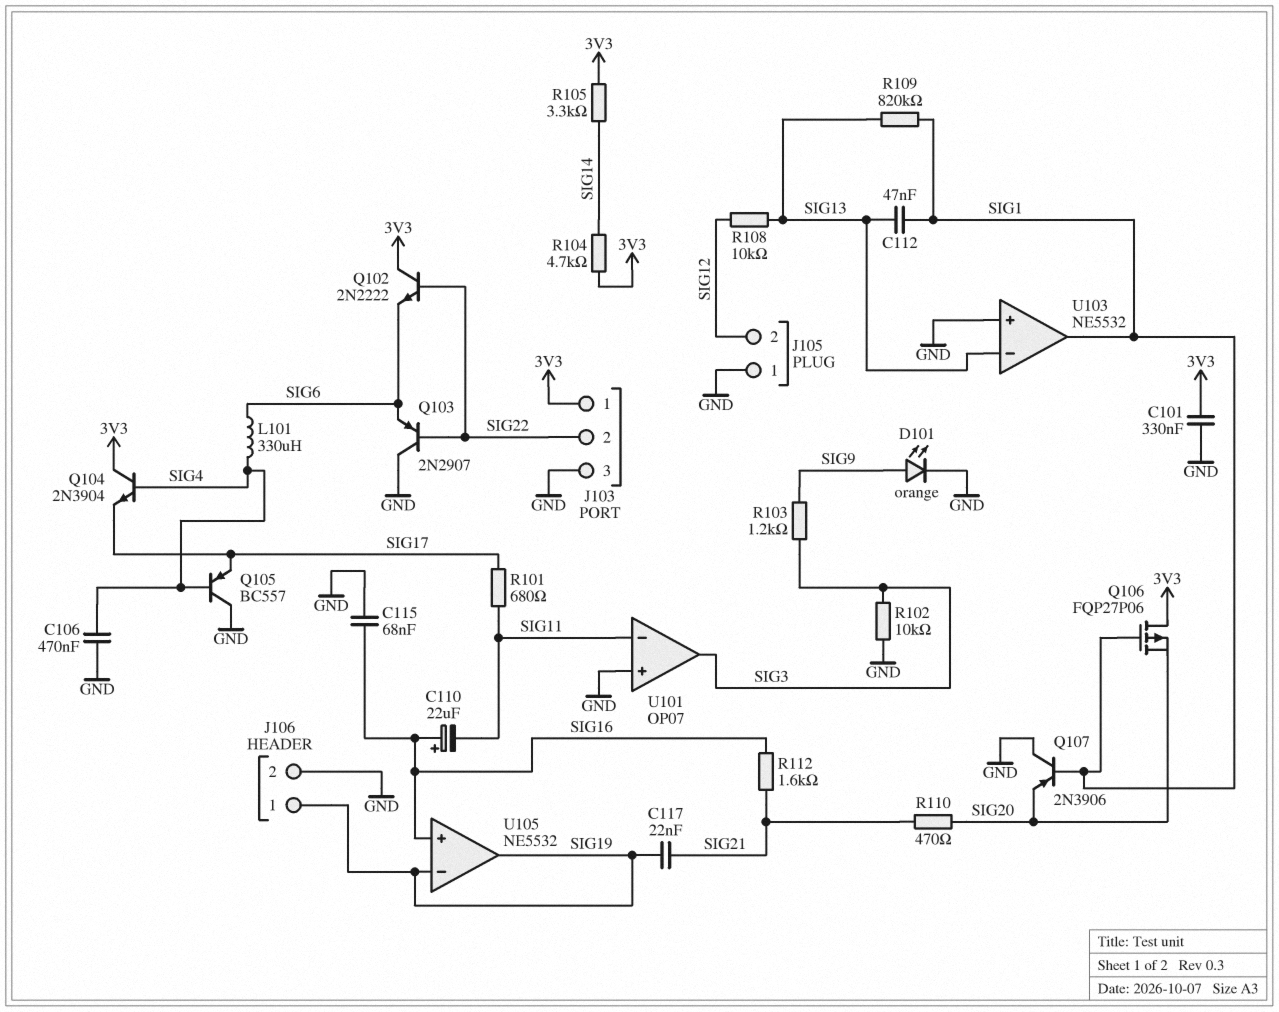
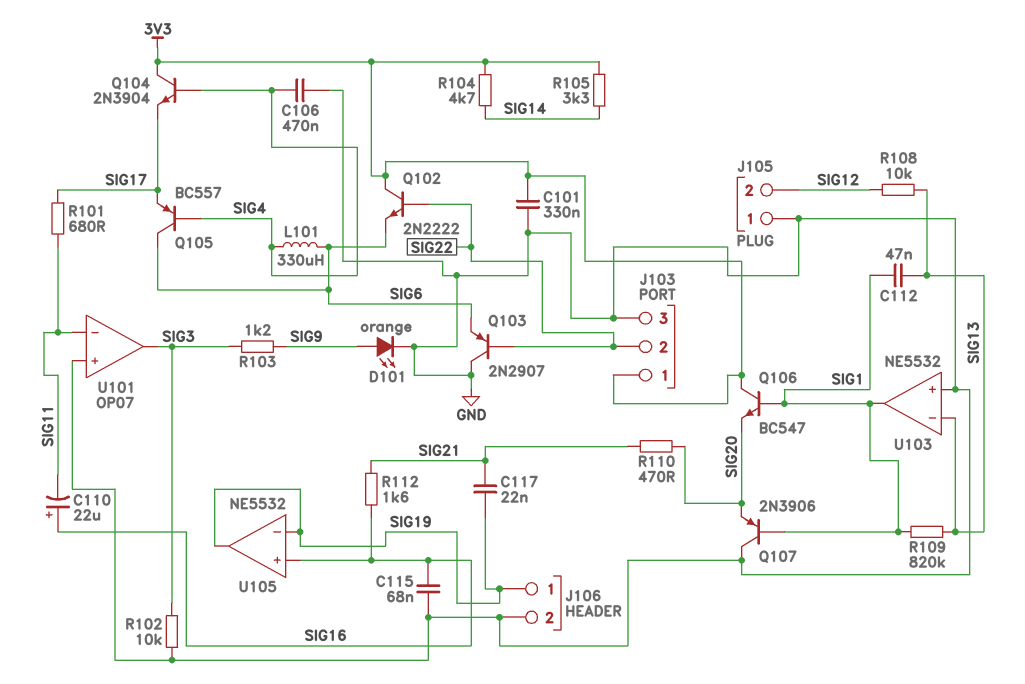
Q105: PNP BC557 (B SIG4, C GND, E SIG17) -> PNP BC557 (B SIG4, C SIG6, E SIG17)
Q106: PMOS FQP27P06 (G SIG1, D 3V3, S SIG20) -> NPN BC547 (B SIG1, C 3V3, E SIG20)

